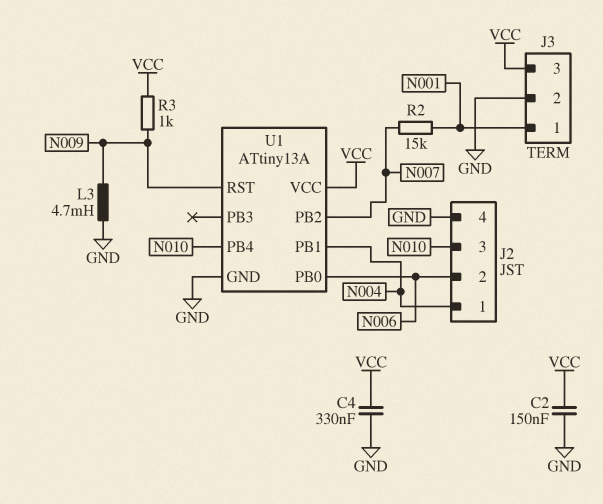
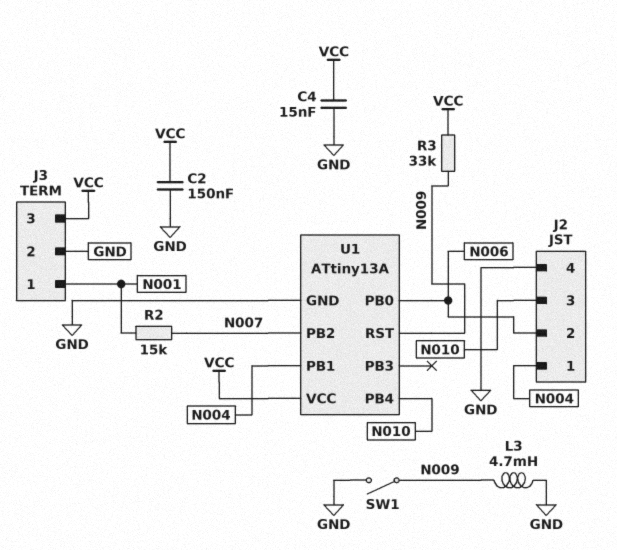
C4: 330nF (GND, VCC) -> 15nF (GND, VCC)
R3: 1k (N009, VCC) -> 33k (N009, VCC)
SW1: none -> switch (GND, N009)

